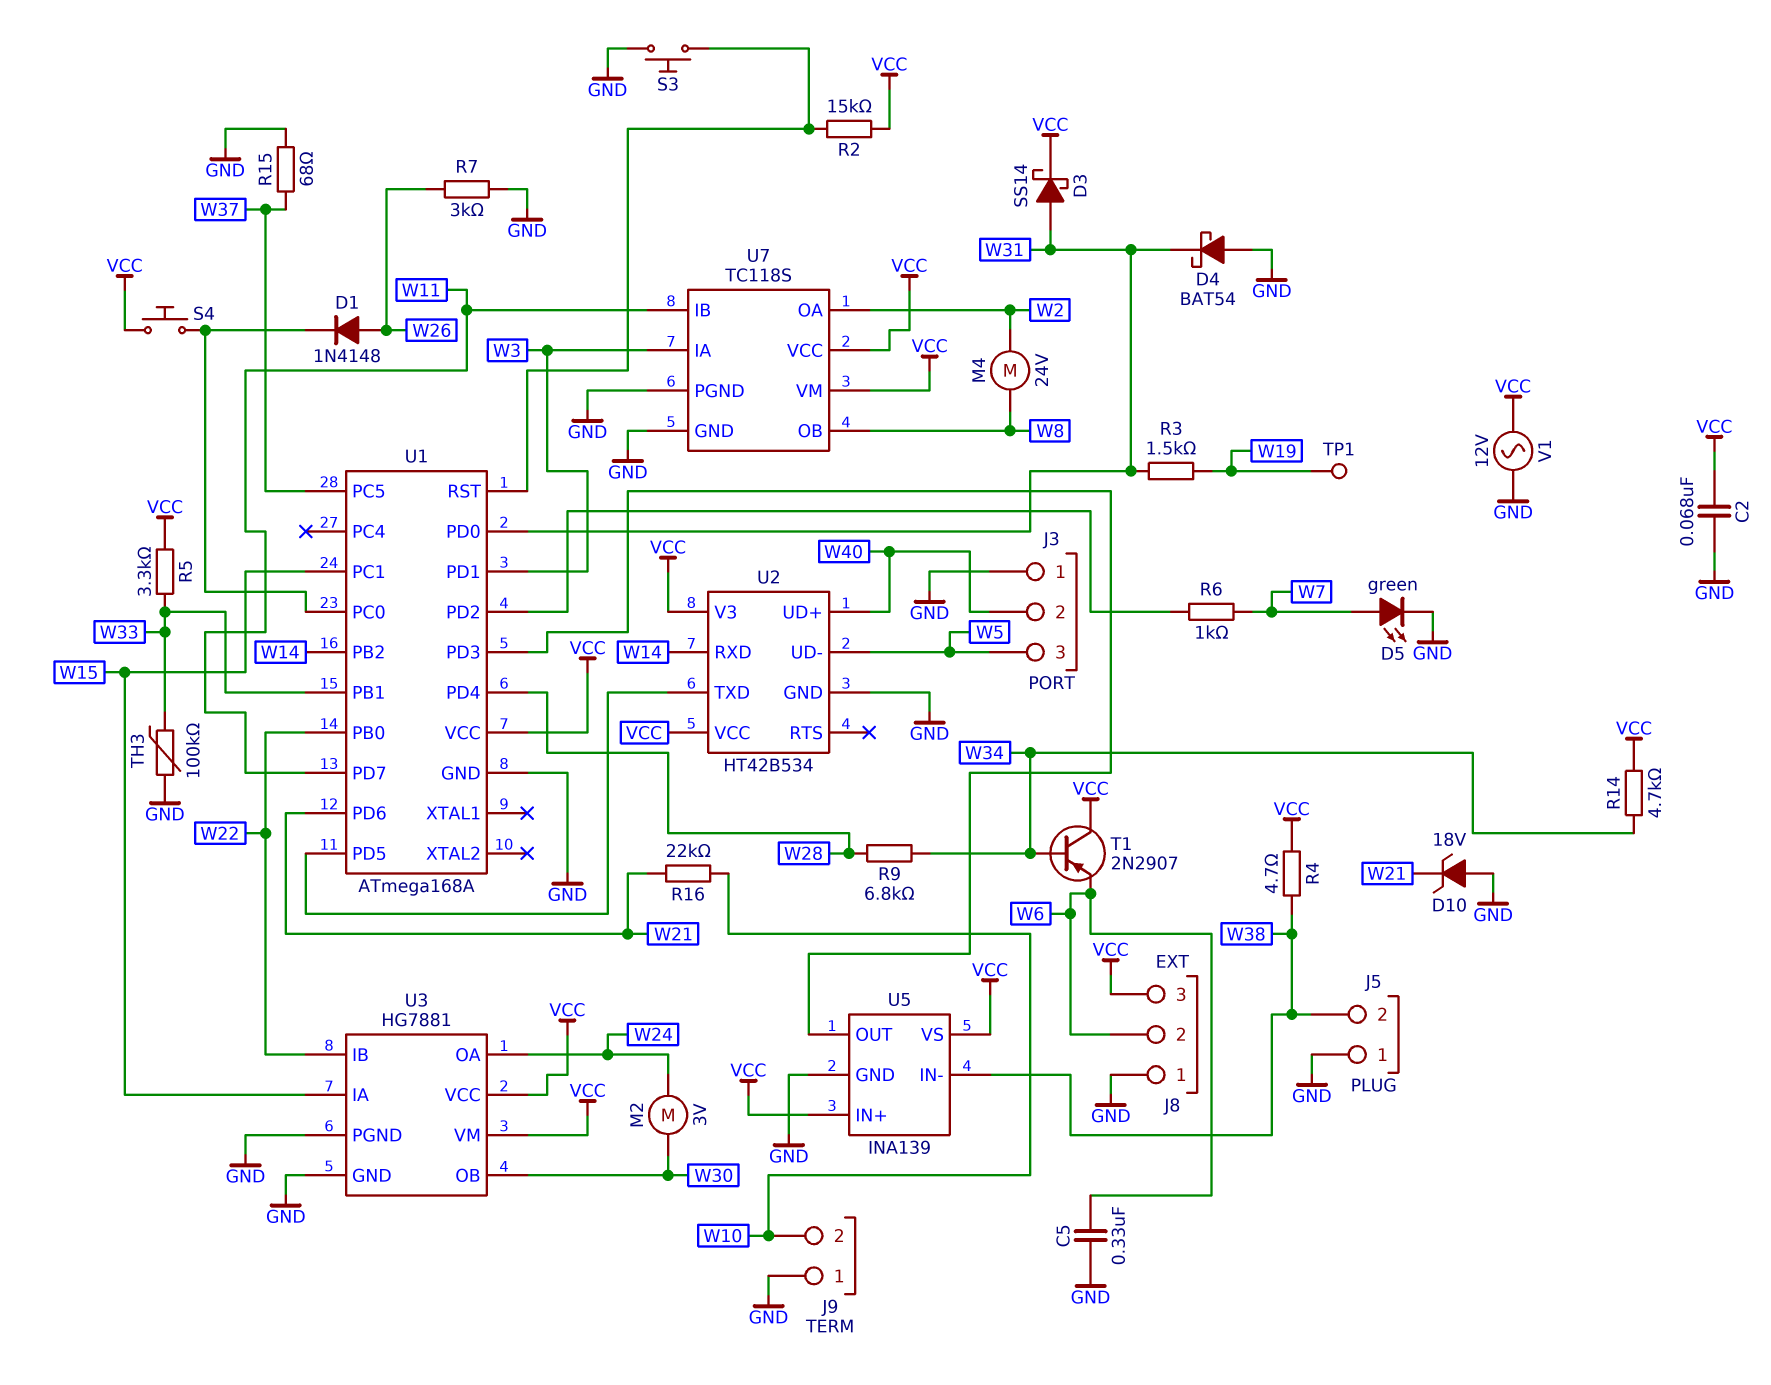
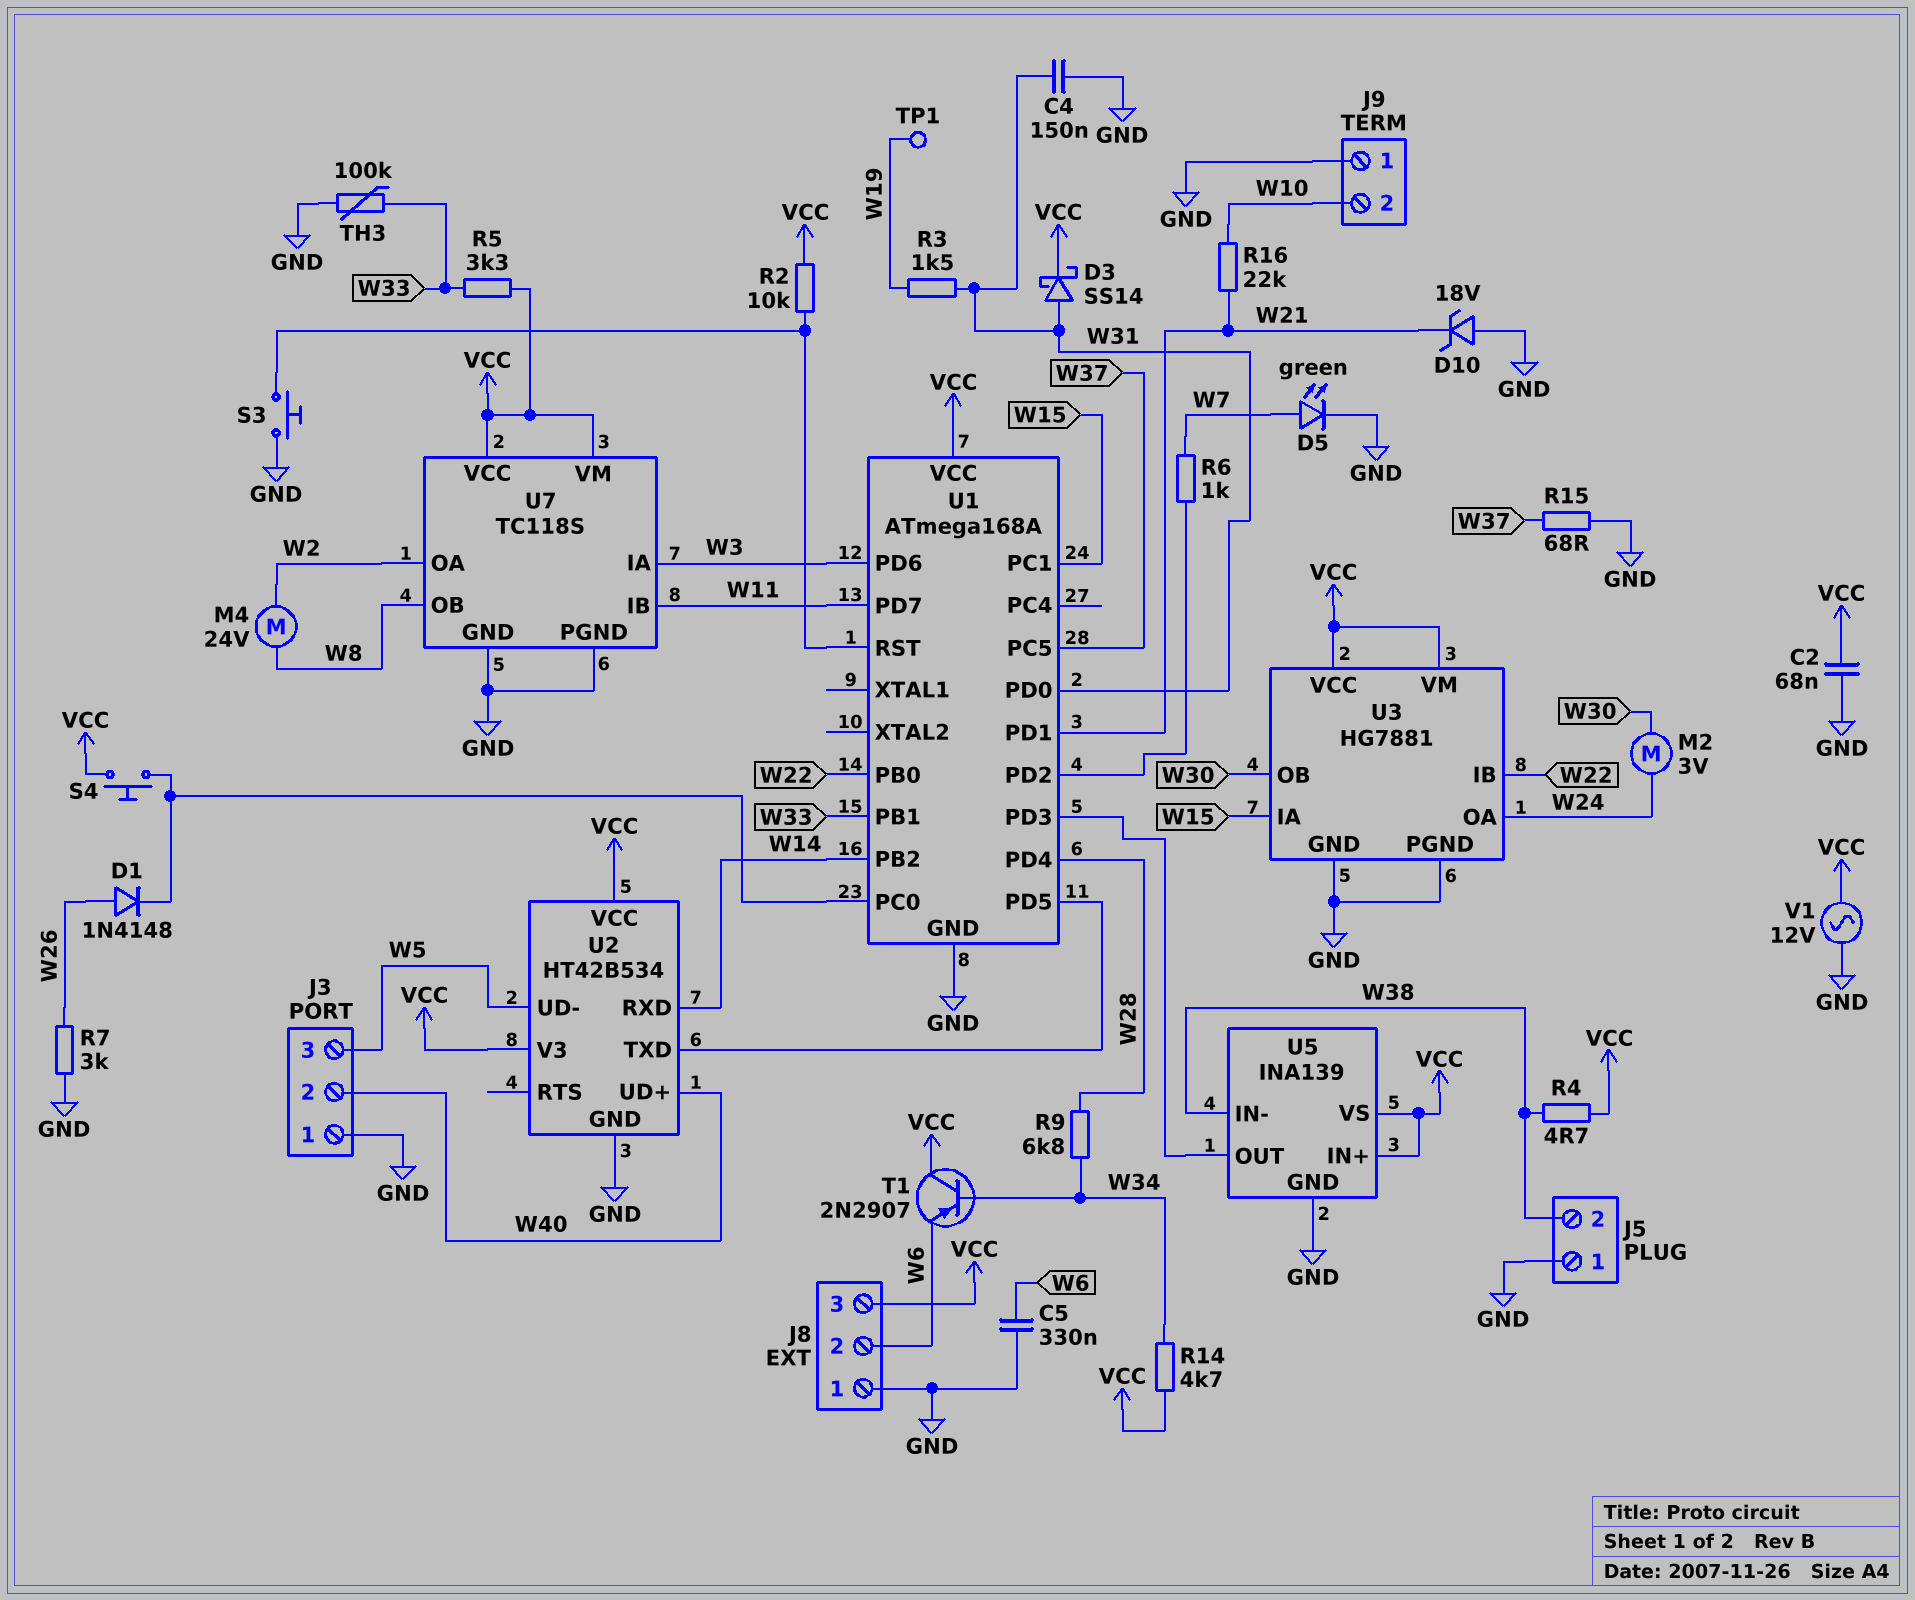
C4: none -> 150nF (GND, W31)
D4: schottky BAT54 (A GND, K W31) -> none
R2: 15k (U1/RST, VCC) -> 10k (U1/RST, VCC)
U1 pin PD1: W3 -> W21
U1 pin PD6: W21 -> W3

